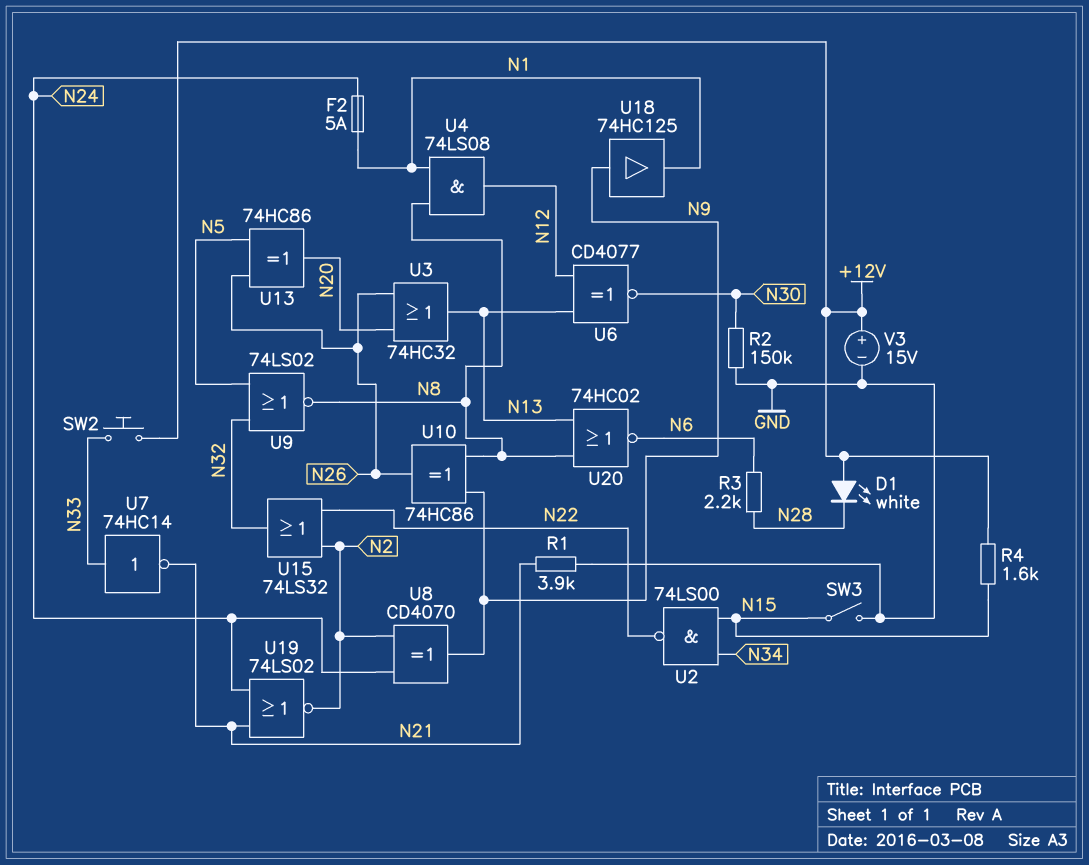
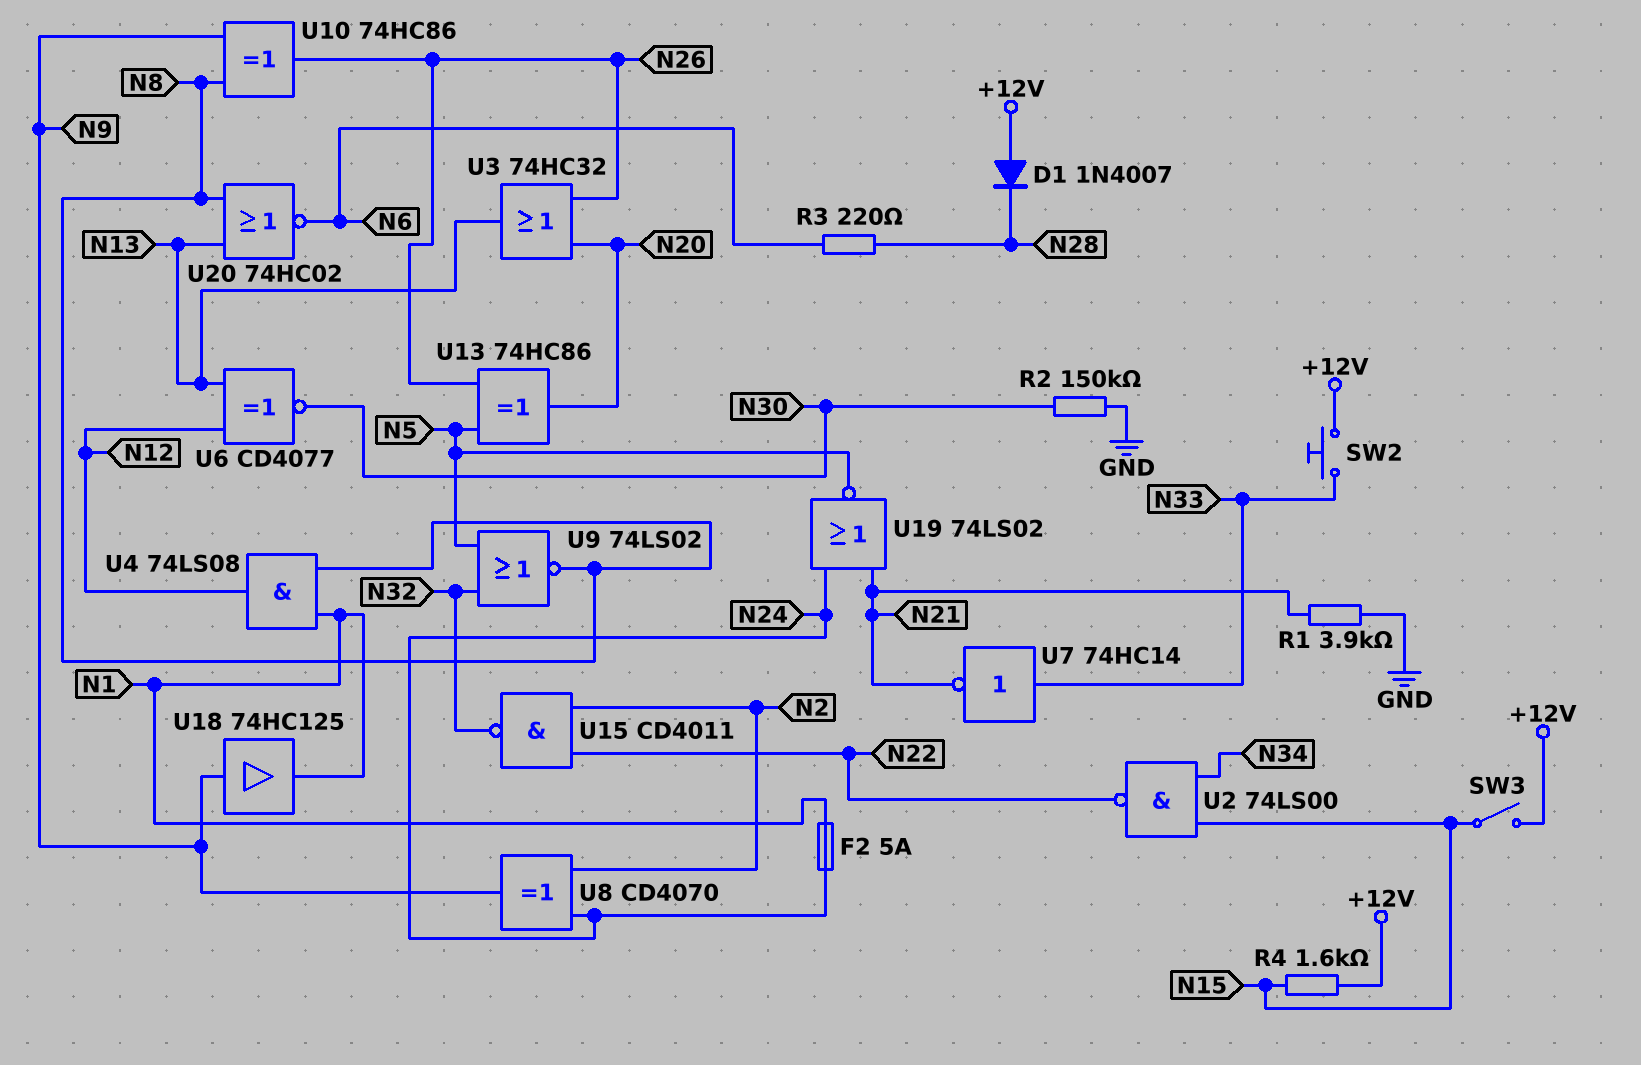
D1: LED white (A +12V, K N28) -> diode 1N4007 (A +12V, K N28)
R3: 2.2k (N6, N28) -> 220 (N6, N28)
SW3: switch (GND, N15) -> switch (+12V, N15)
U15: OR 74LS32 (in N2, in N22, out N32) -> NAND CD4011 (in N2, in N22, out N32)
U19: NOR 74LS02 (in N21, in N24, out N2) -> NOR 74LS02 (in N21, in N24, out N5)
V3: 15V (plus +12V, minus GND) -> none

